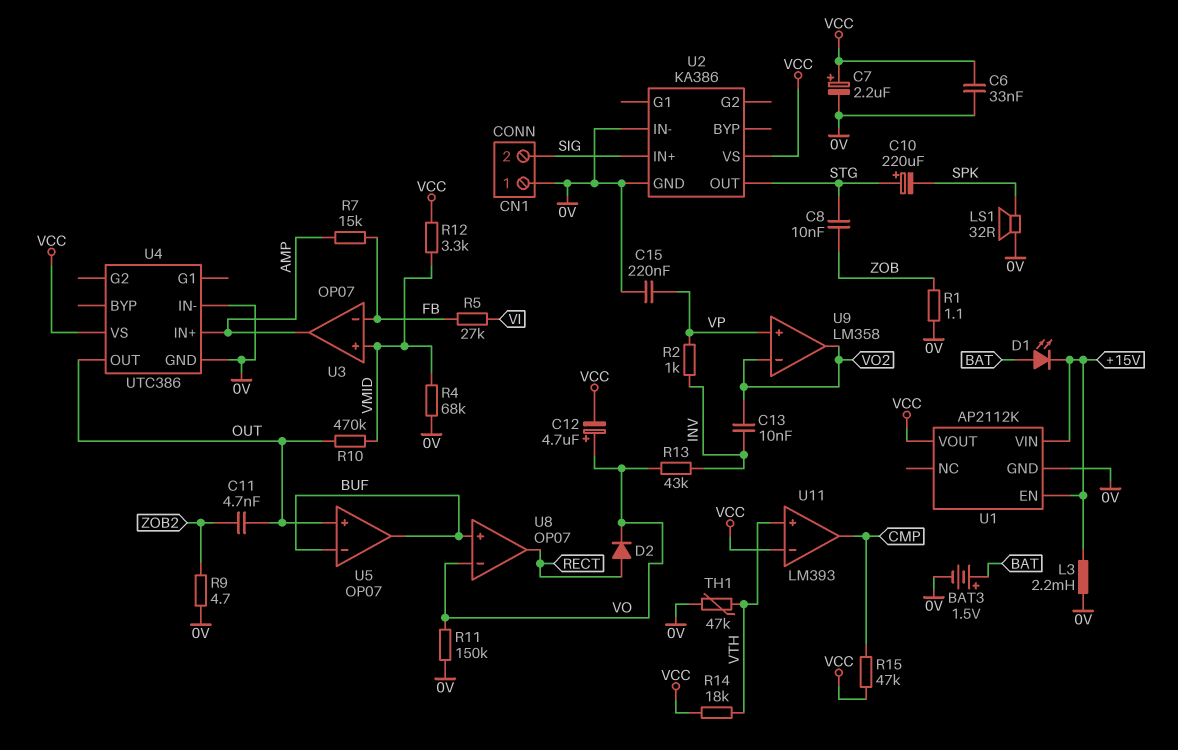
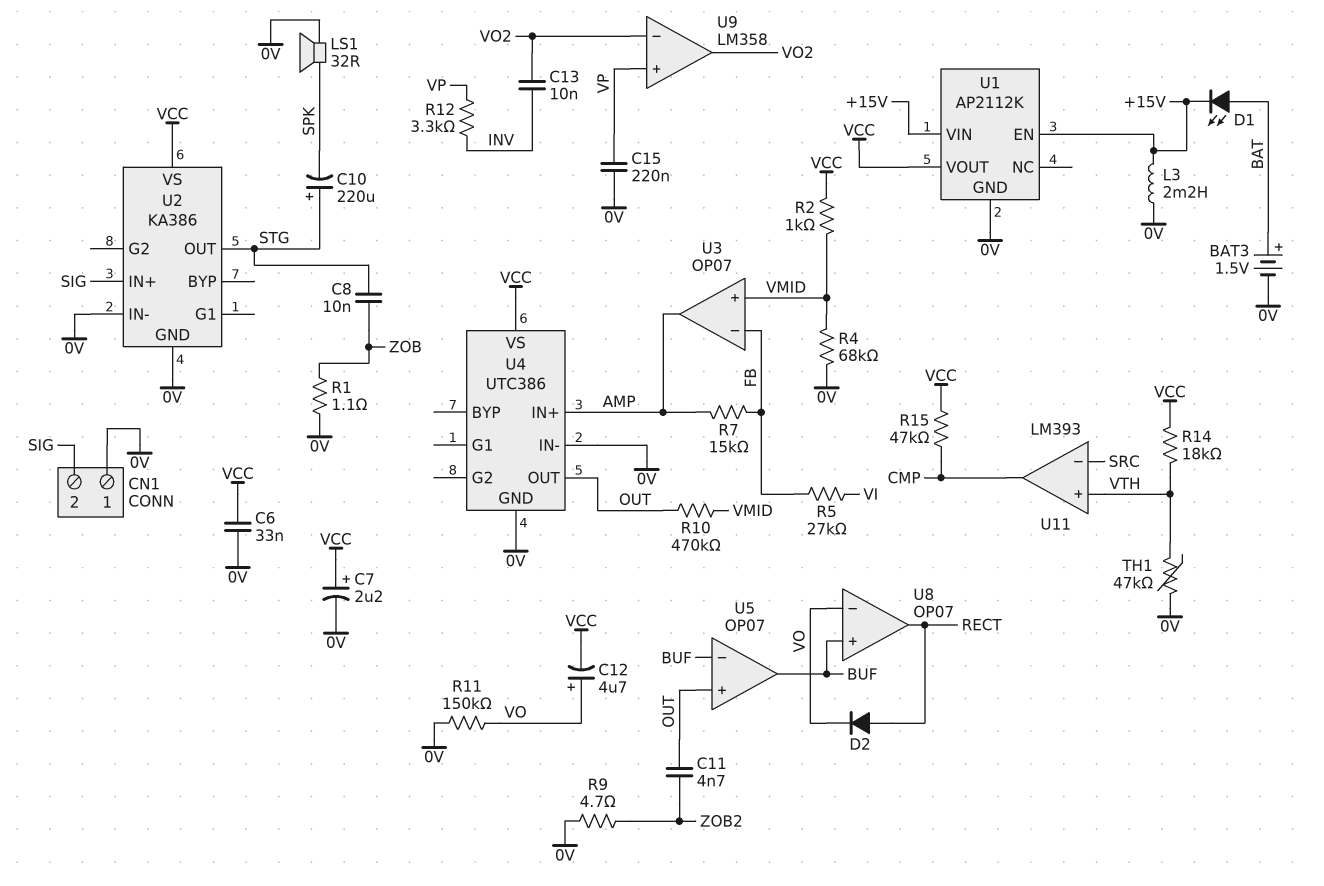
R2: 1k (INV, VP) -> 1k (VCC, VMID)
R12: 3.3k (VCC, VMID) -> 3.3k (INV, VP)
R13: 43k (INV, VO) -> none
U11 pin in-: VCC -> SRC

